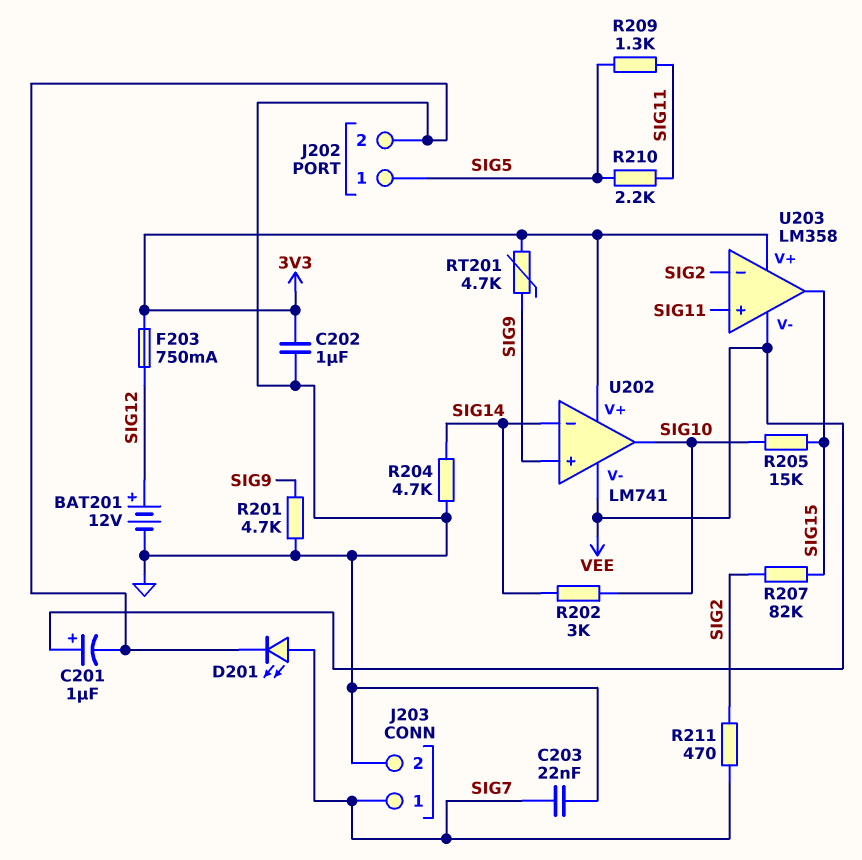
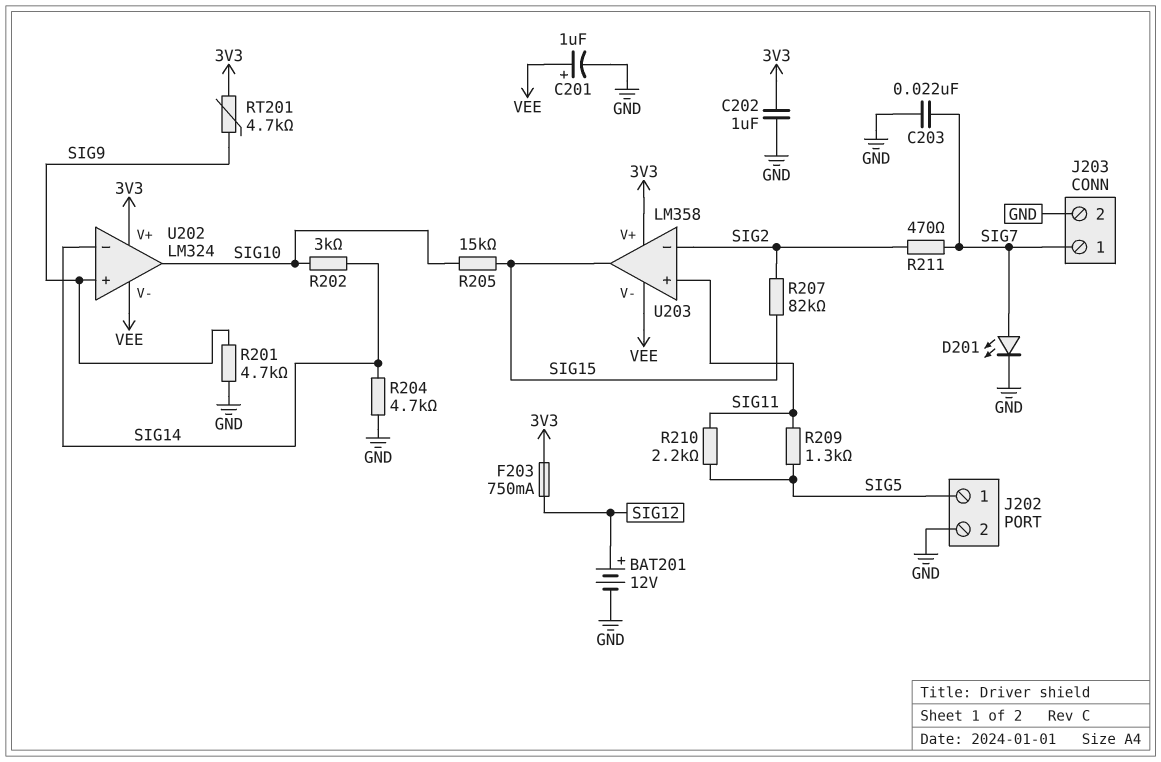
U202: LM741 -> LM324

